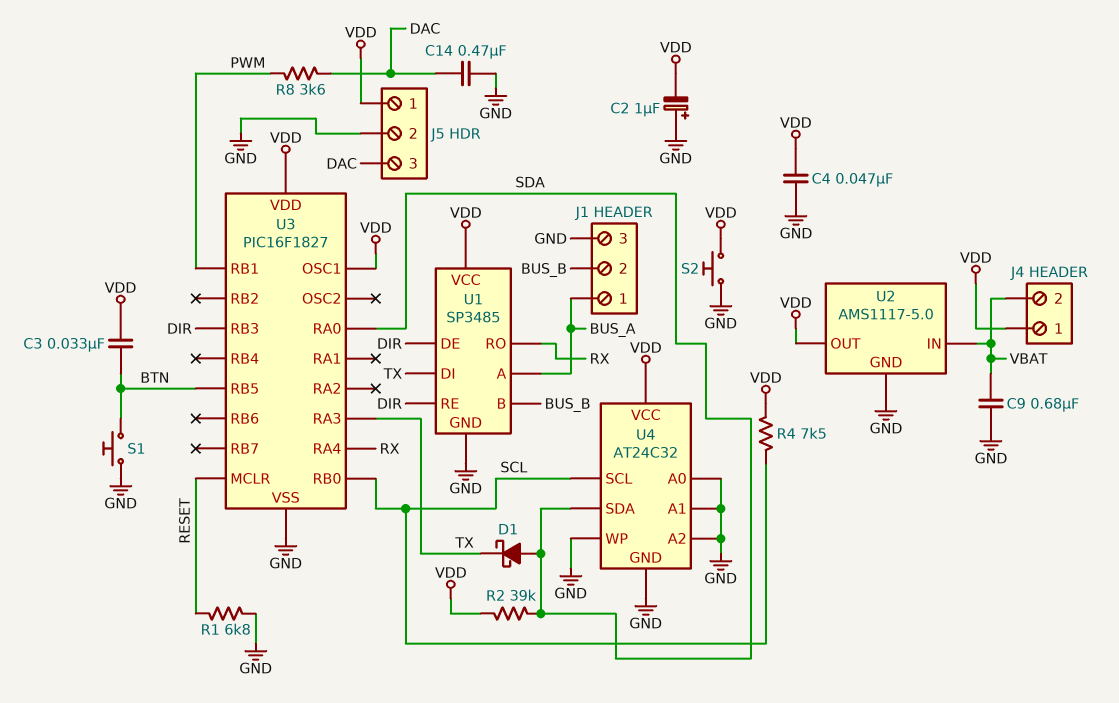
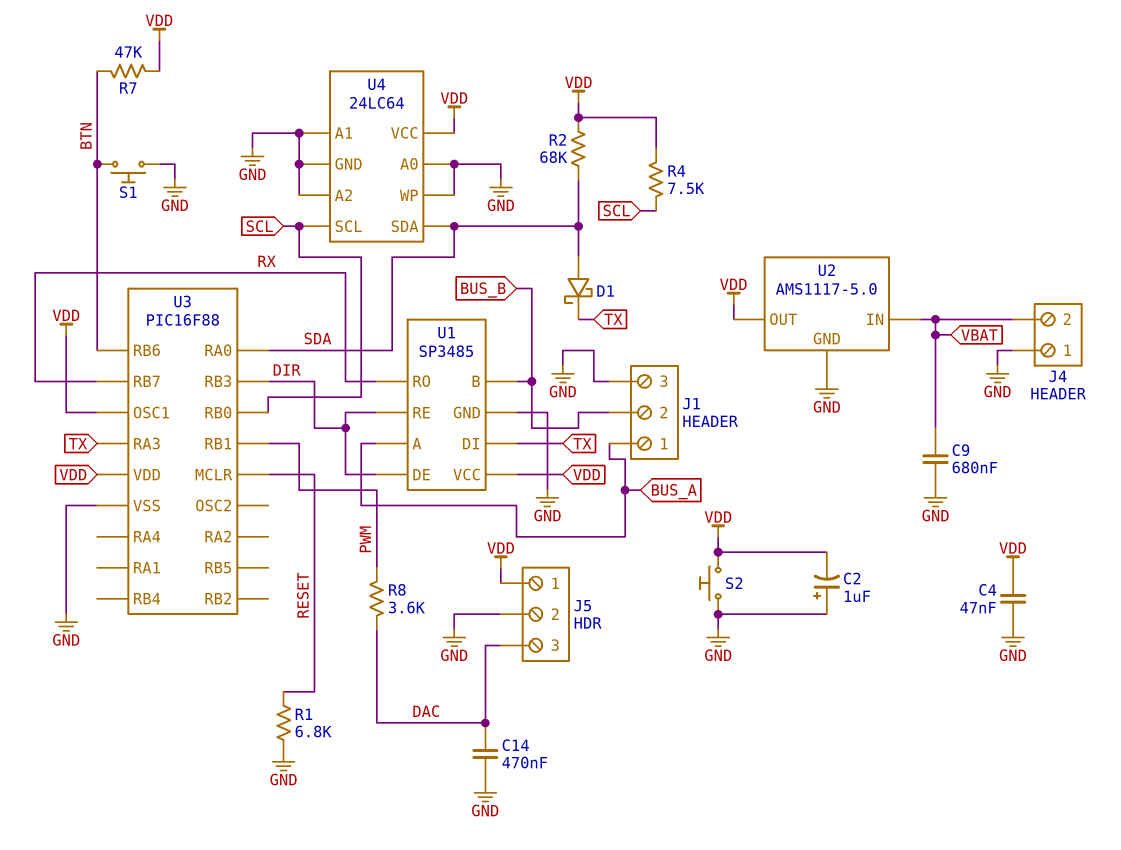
C3: 33nF (BTN, VDD) -> none
J4 pin 1: VDD -> GND
R2: 39k (SDA, VDD) -> 68k (SDA, VDD)
R7: none -> 47k (BTN, VDD)
U3: PIC16F1827 -> PIC16F88
U3 pin RA4: RX -> none
U3 pin RB5: BTN -> none
U3 pin RB6: none -> BTN
U3 pin RB7: none -> RX
U4: AT24C32 -> 24LC64

